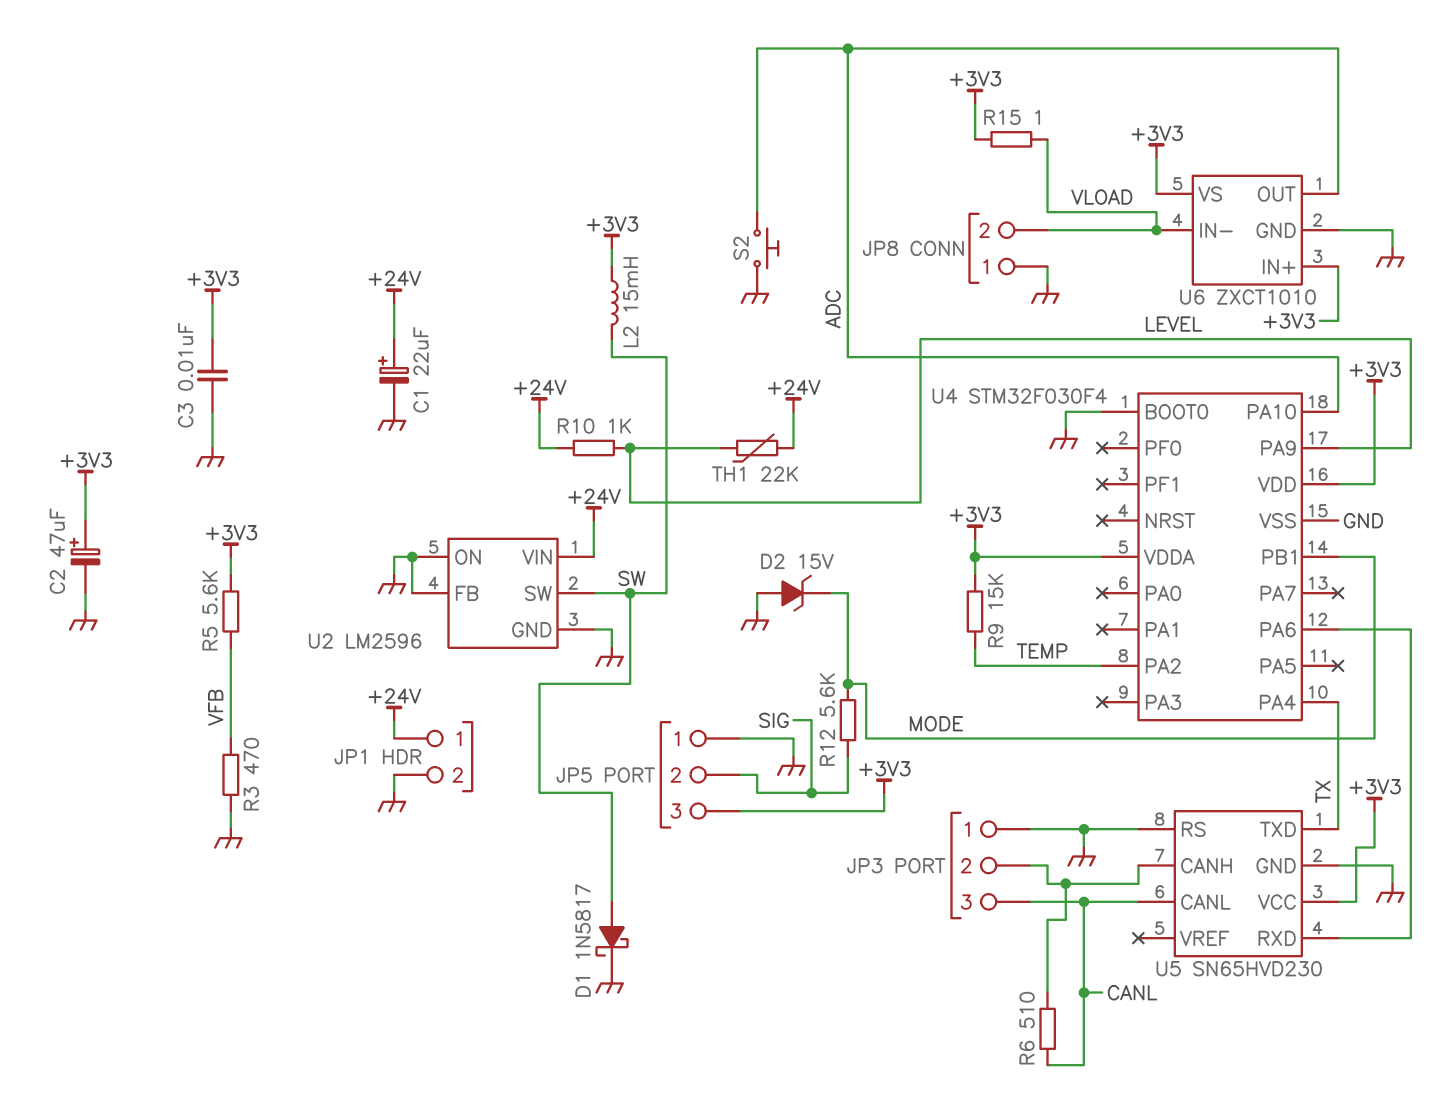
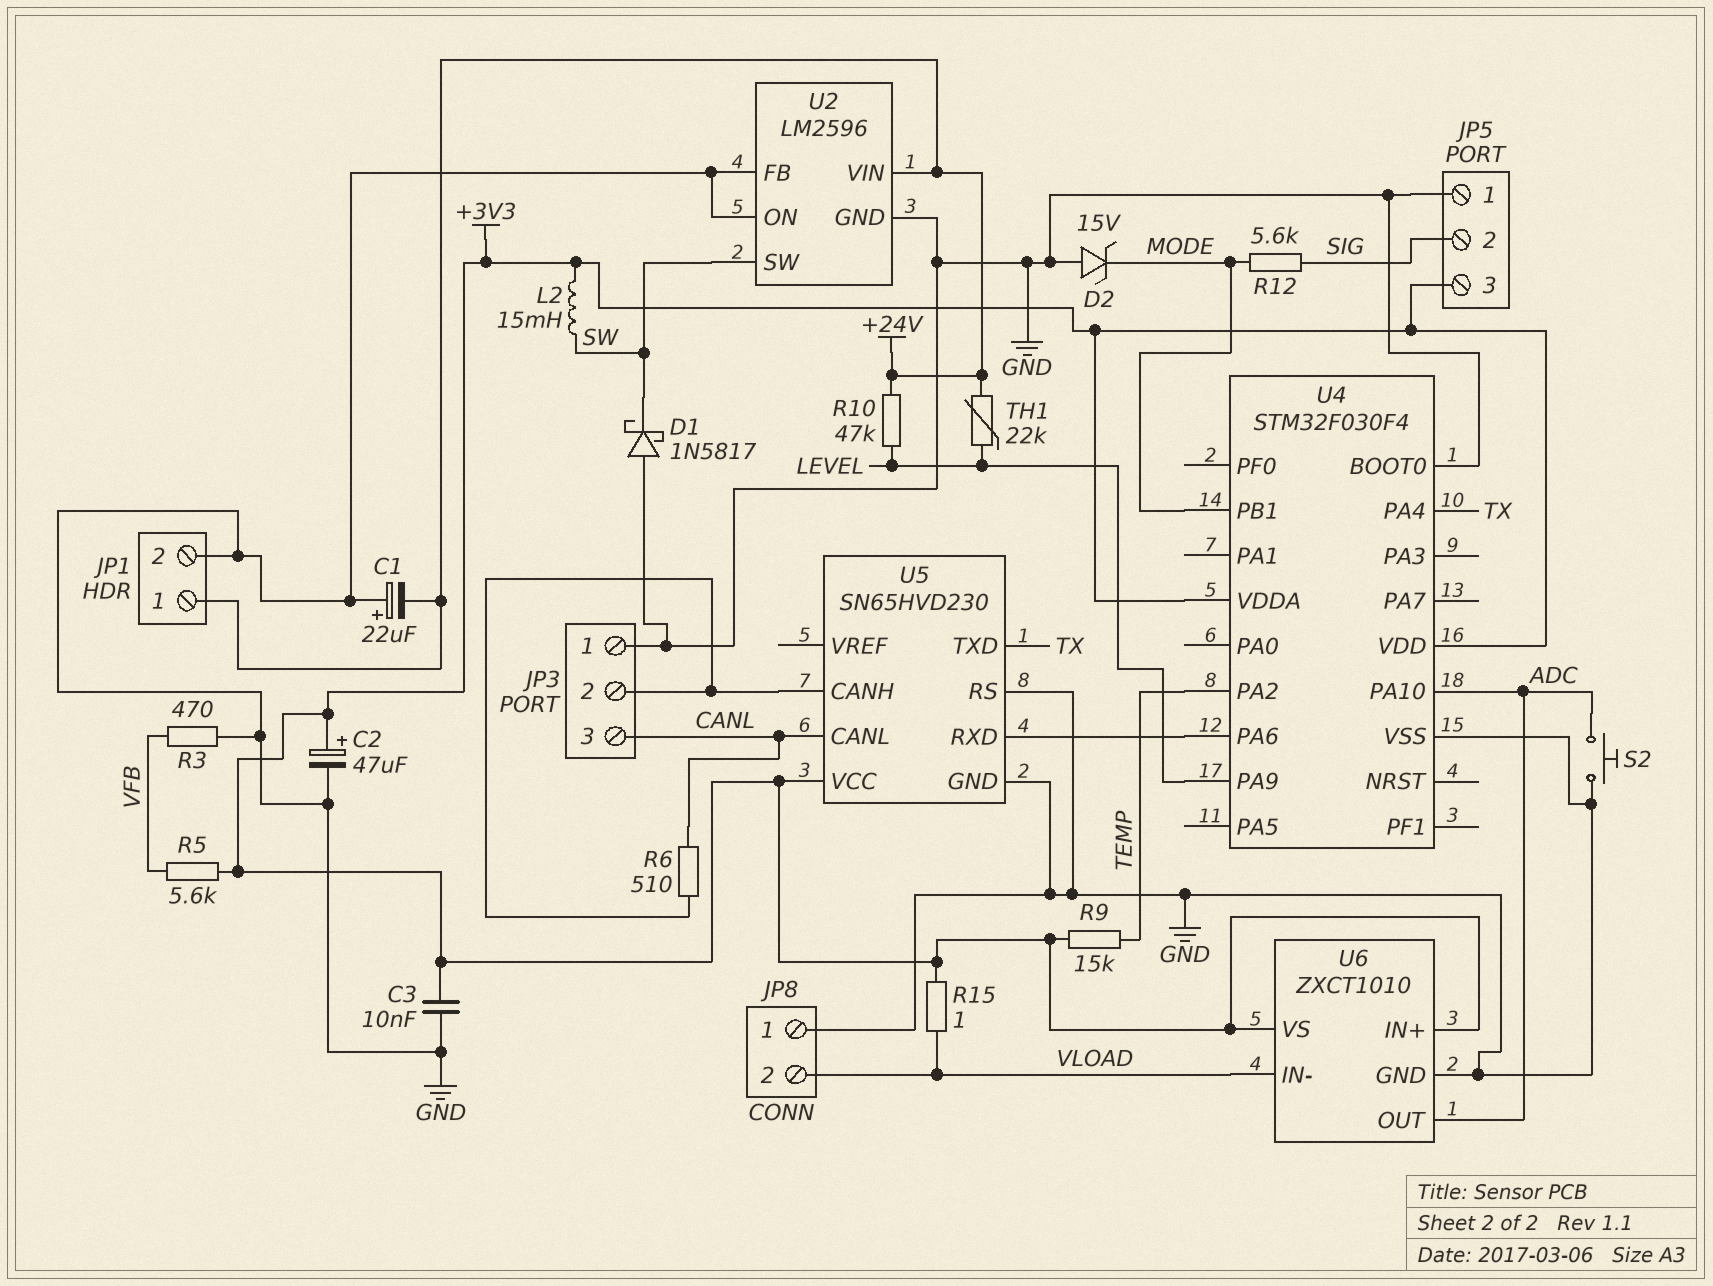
C1: 22uF (plus +24V, minus GND) -> 22uF (plus GND, minus +24V)
D1: schottky 1N5817 (A SW, K GND) -> schottky 1N5817 (A GND, K SW)
R10: 1k (+24V, LEVEL) -> 47k (+24V, LEVEL)

